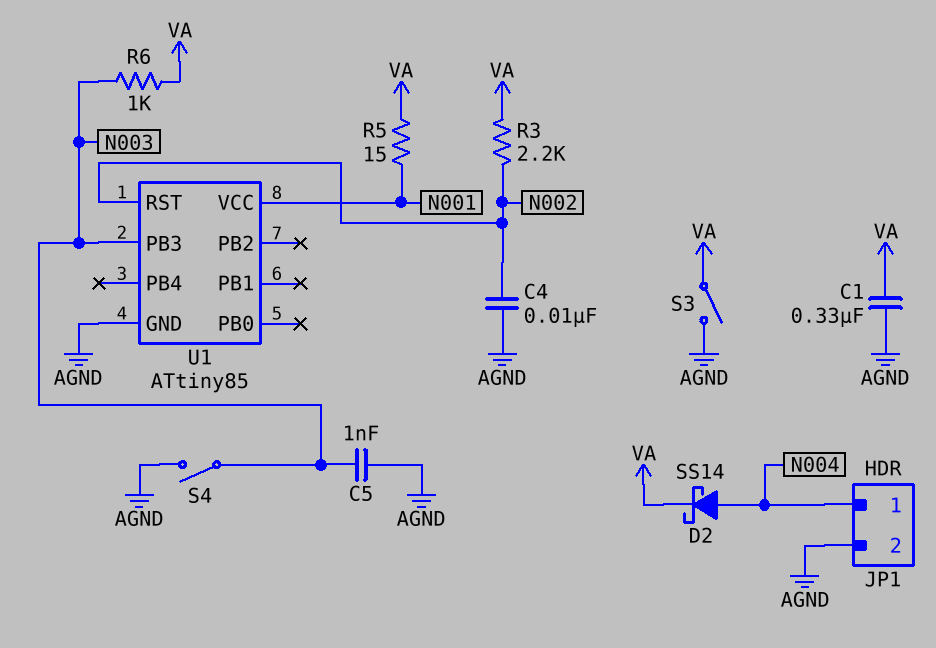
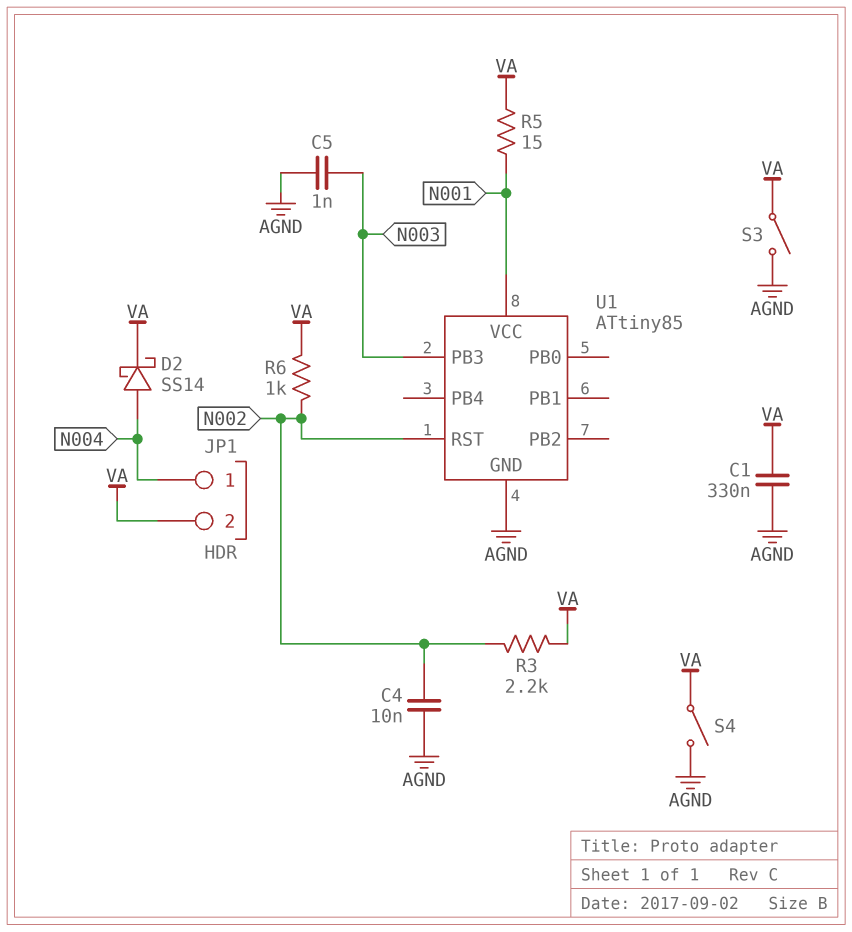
JP1 pin 2: AGND -> VA
R6: 1k (N003, VA) -> 1k (N002, VA)
S4: switch (AGND, N003) -> switch (AGND, VA)

